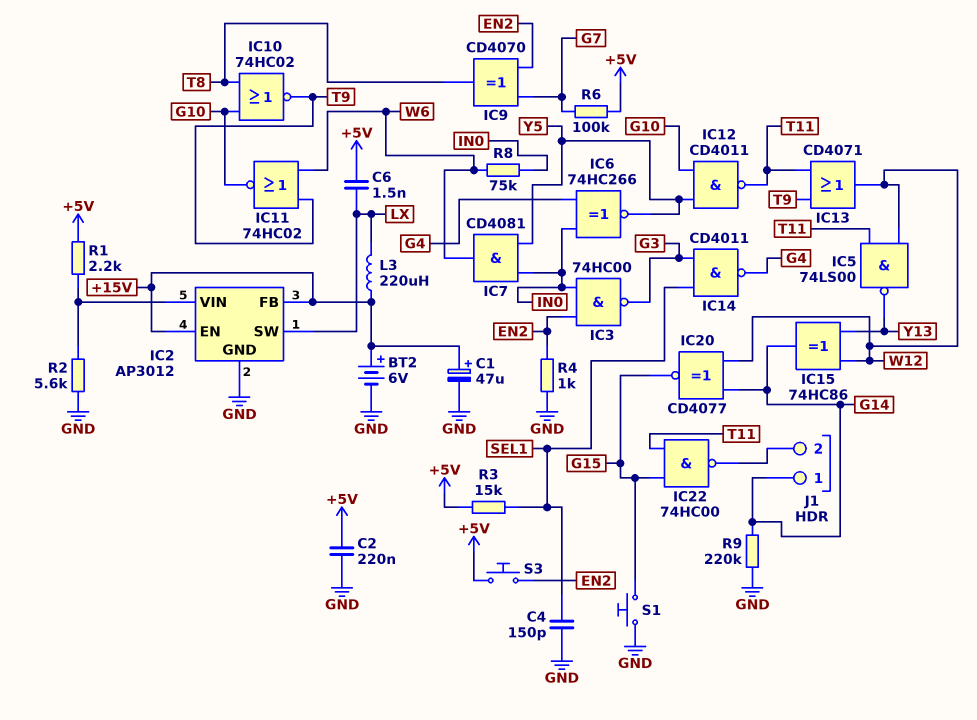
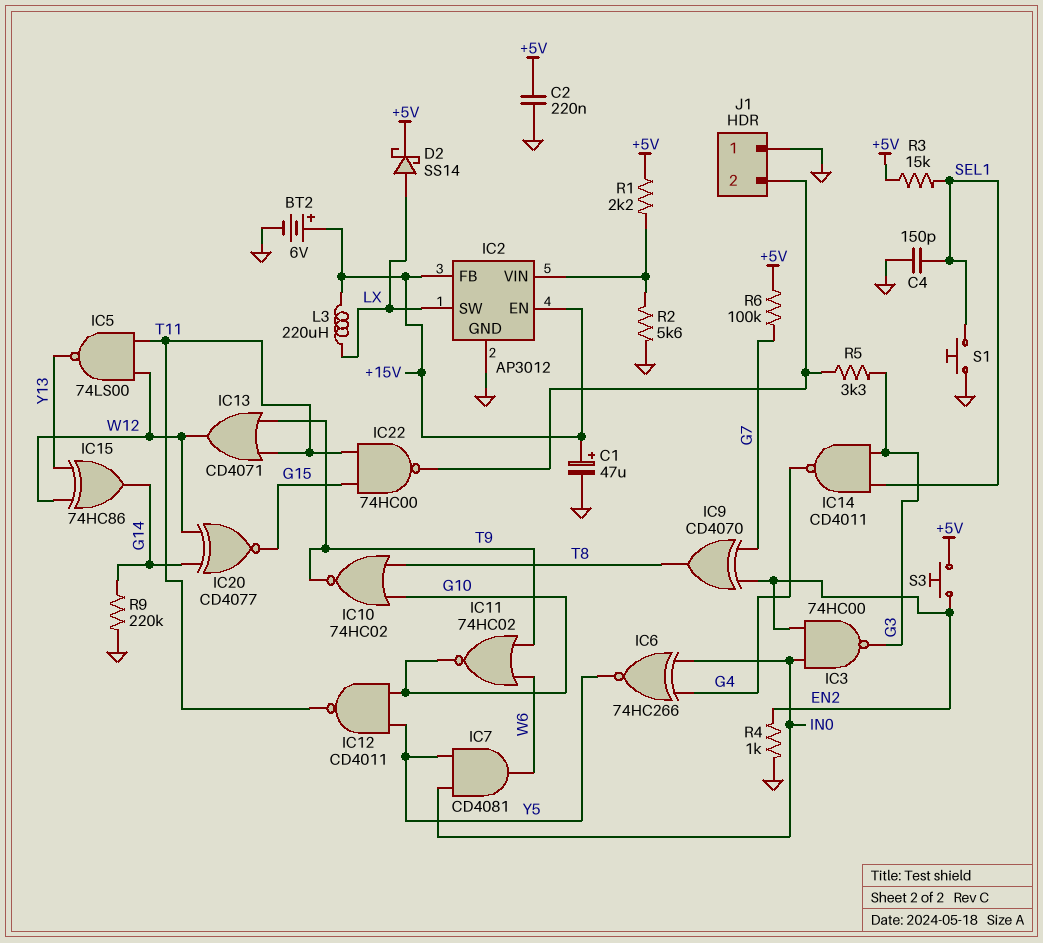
C6: 1.5nF (+5V, LX) -> none
D2: none -> schottky SS14 (A LX, K +5V)
J1 pin 1: G14 -> GND
R5: none -> 3.3k (G3, J1/2)
R8: 75k (IN0, W6) -> none
S1: button (G15, GND) -> button (GND, SEL1)

